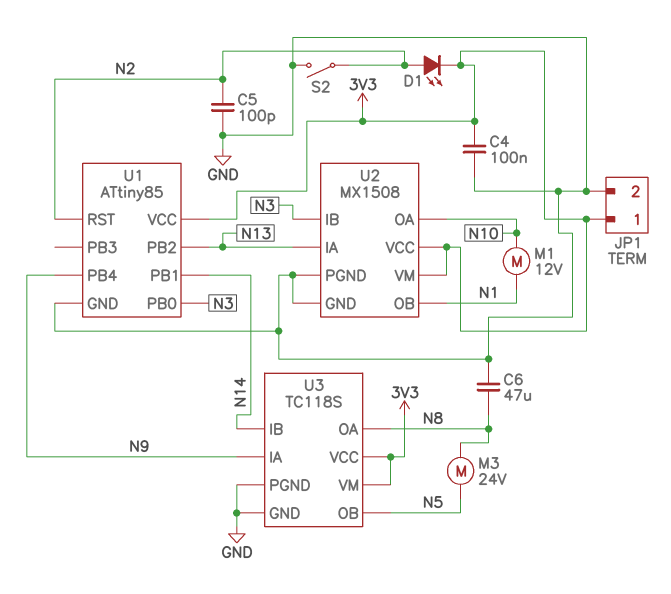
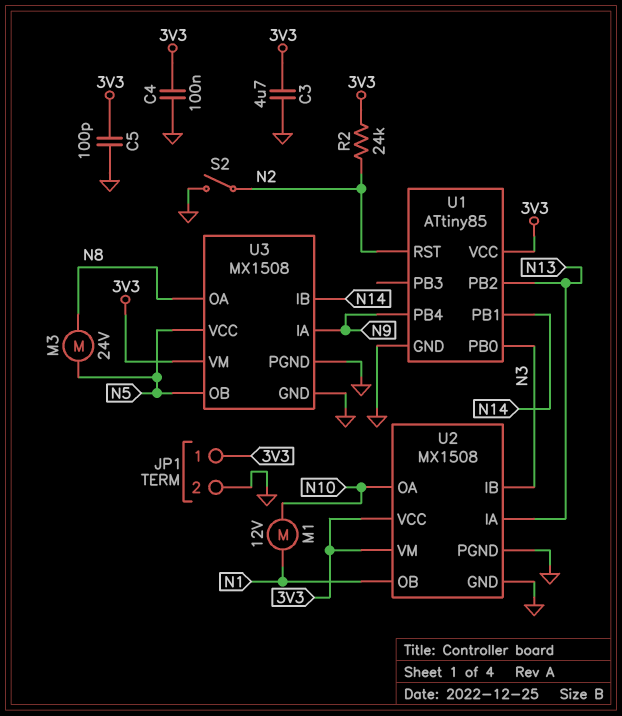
C3: none -> 4.7uF (3V3, GND)
C5: 100pF (GND, N2) -> 100pF (3V3, GND)
C6: 47uF (GND, N8) -> none
D1: LED (A N2, K 3V3) -> none
R2: none -> 24k (3V3, N2)
U3: TC118S -> MX1508
U3 pin VCC: 3V3 -> N5

